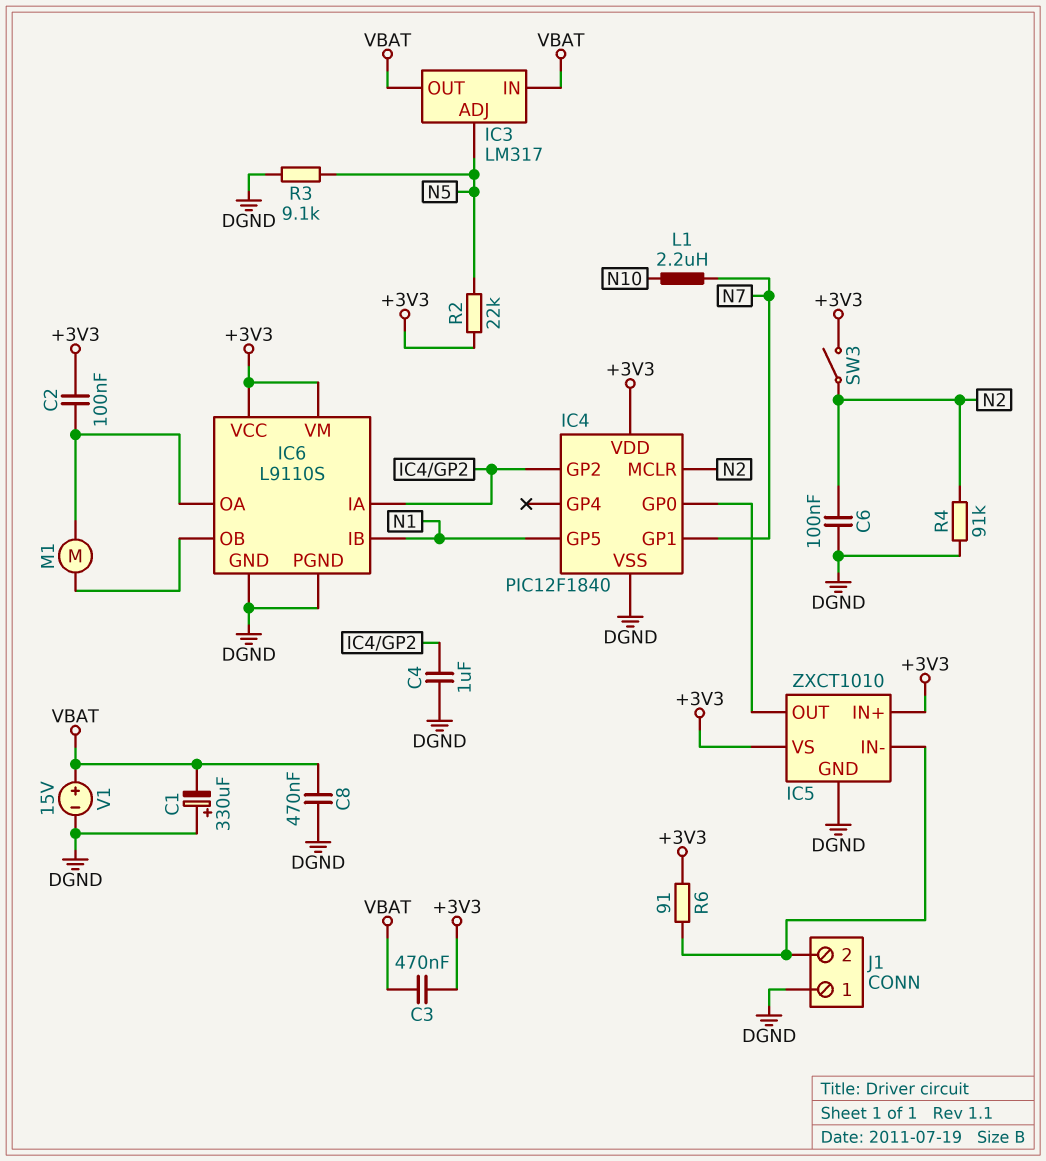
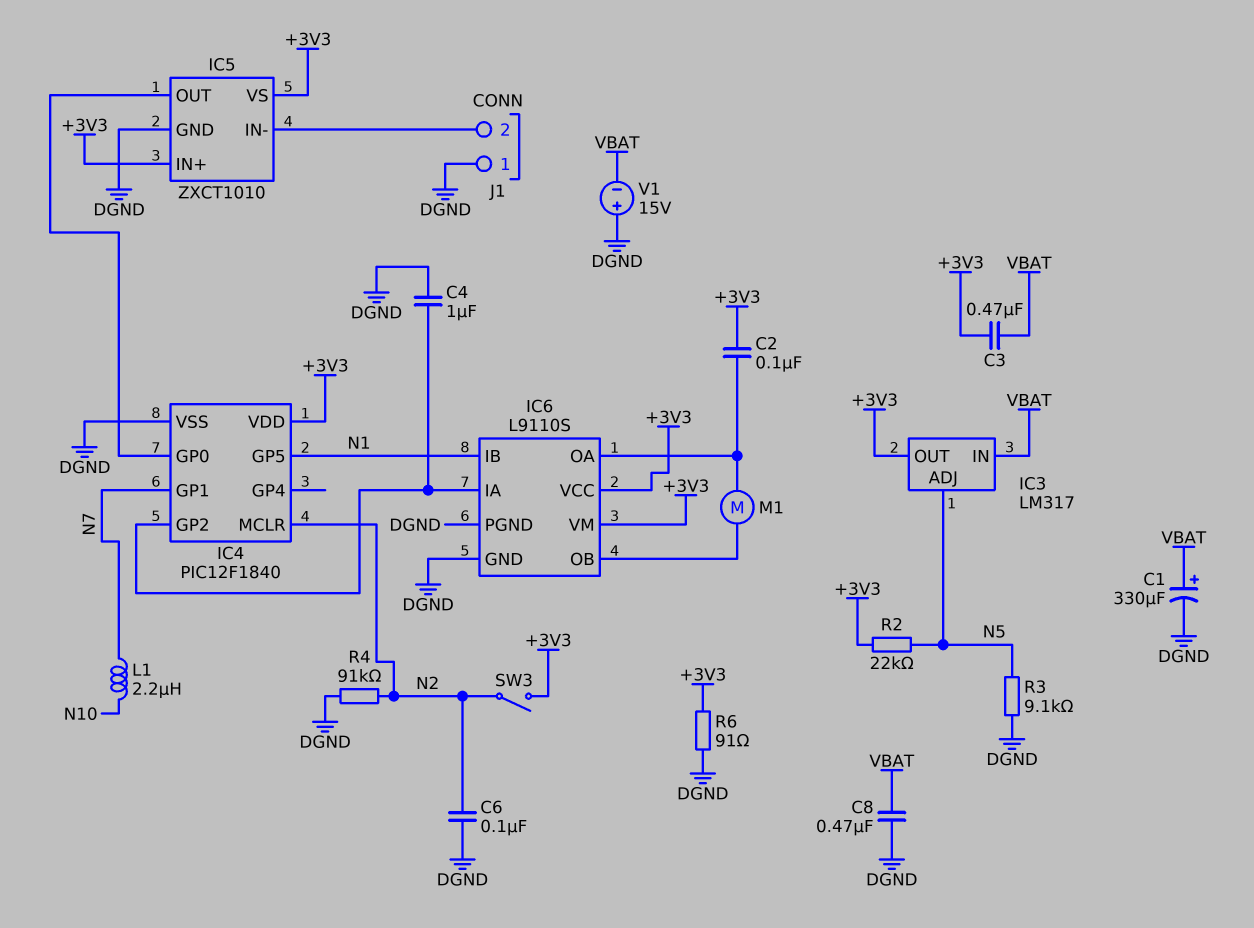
C1: 330uF (plus DGND, minus VBAT) -> 330uF (plus VBAT, minus DGND)
IC3 pin OUT: VBAT -> +3V3
R6: 91 (+3V3, IC5/IN-) -> 91 (+3V3, DGND)
V1: 15V (plus VBAT, minus DGND) -> 15V (plus DGND, minus VBAT)

